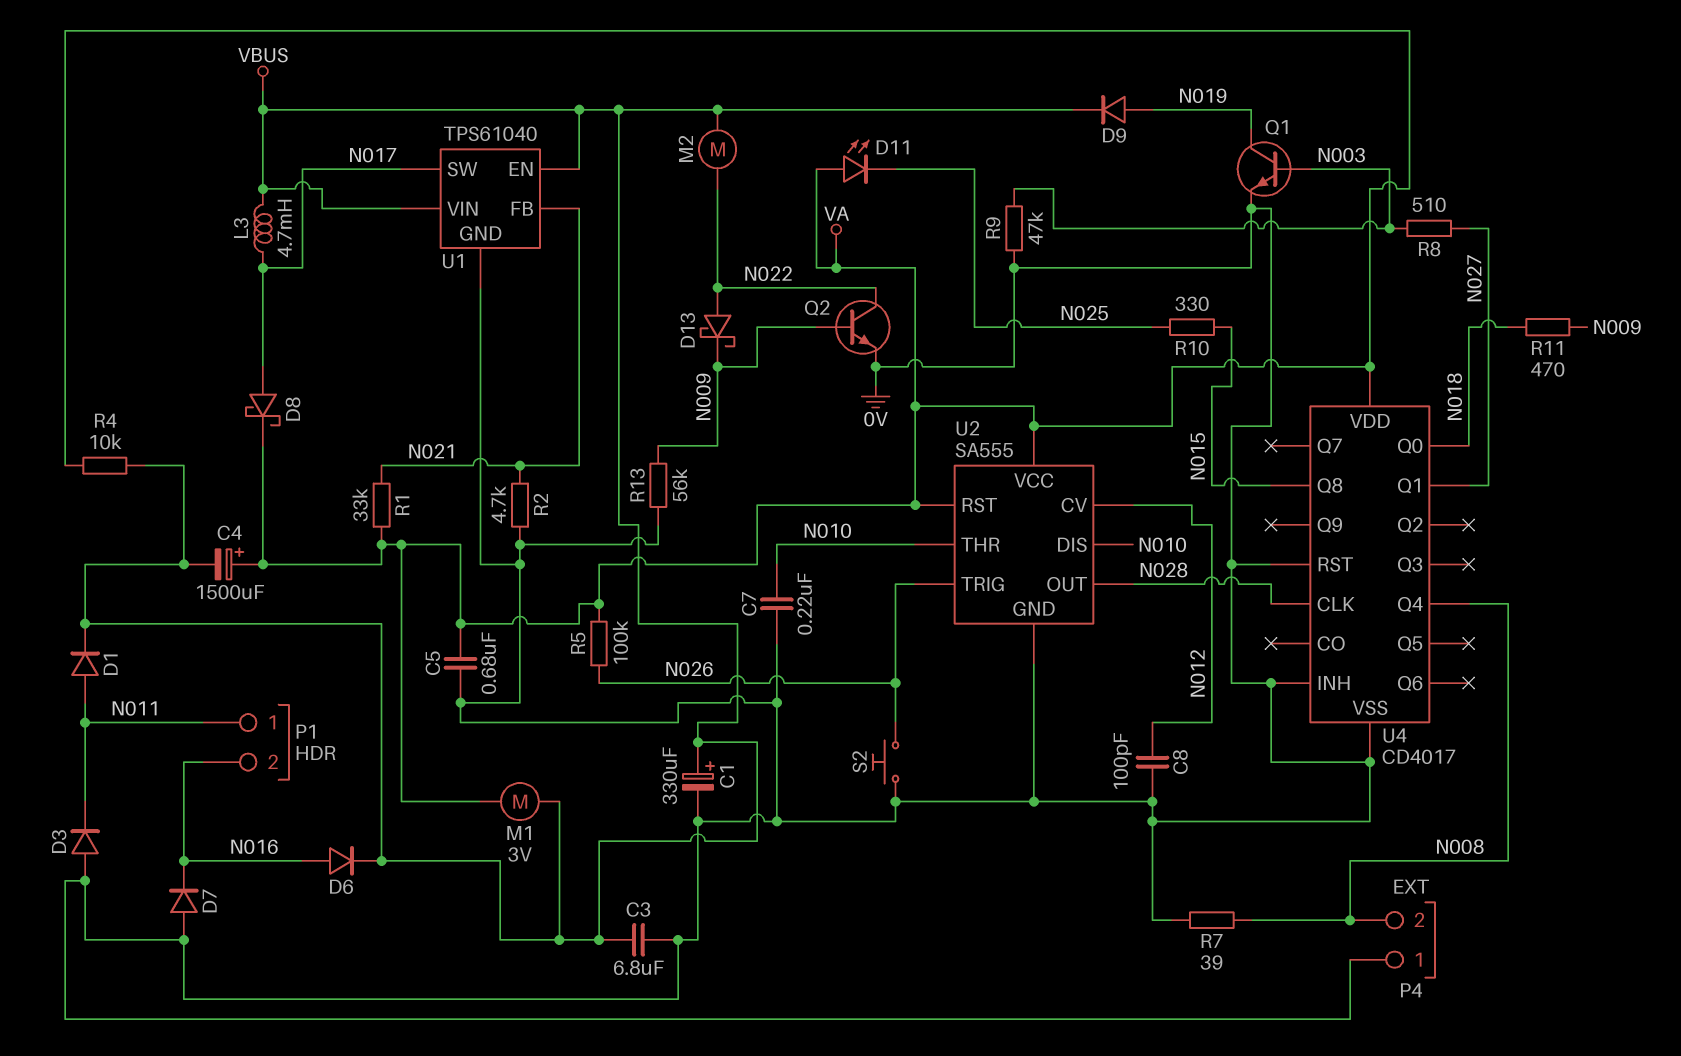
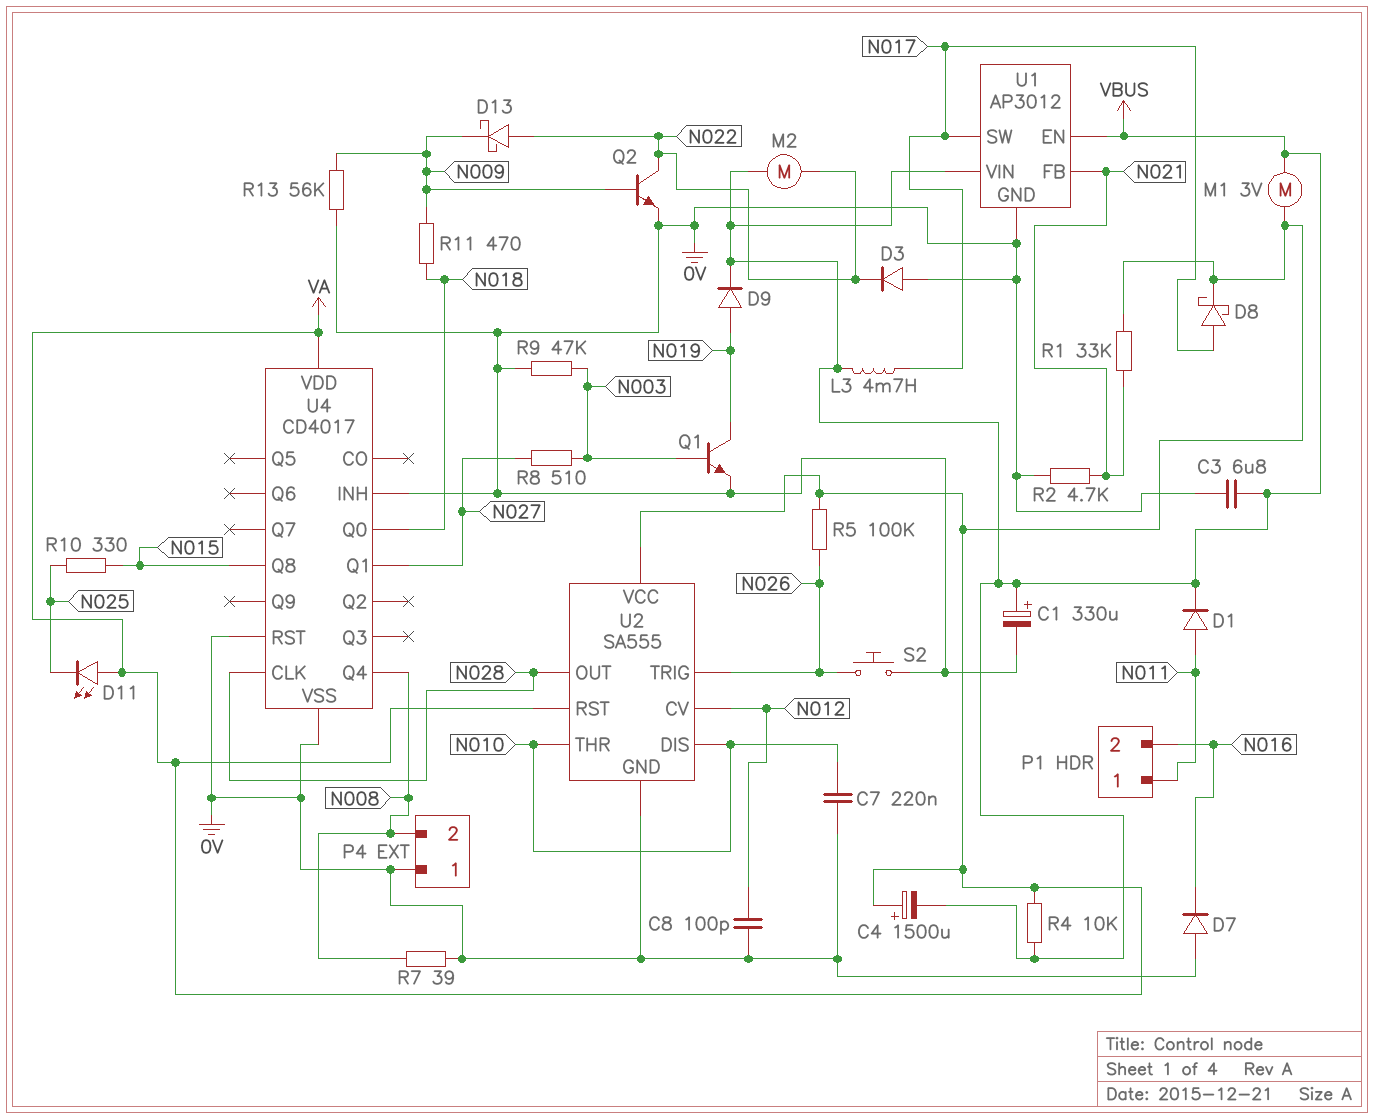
C5: 680nF (0V, VA) -> none
D3: diode (A 0V, K N011) -> diode (A 0V, K N022)
D6: diode (A N016, K VBUS) -> none
U1: TPS61040 -> AP3012

